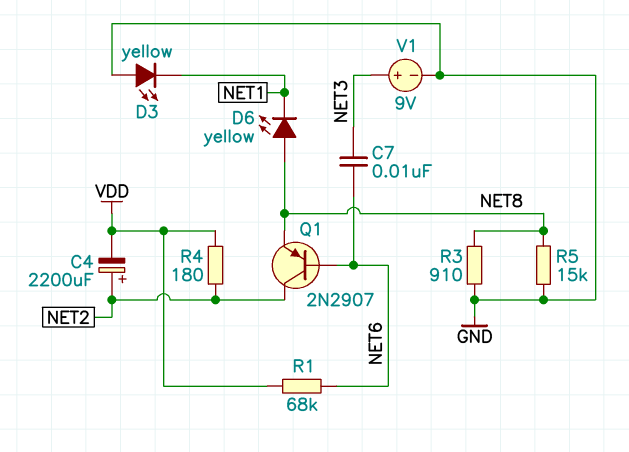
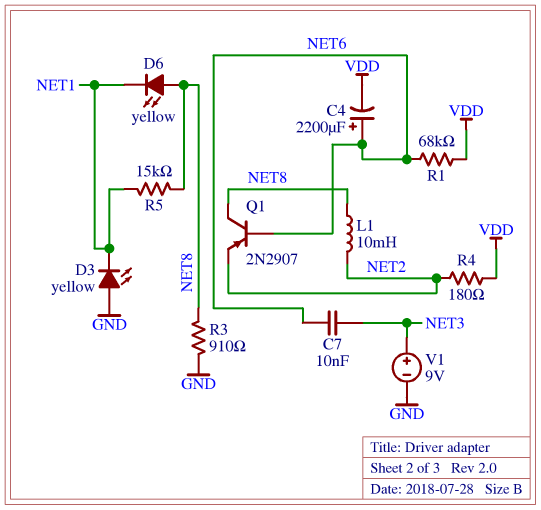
C4: 2200uF (plus NET2, minus VDD) -> 2200uF (plus NET6, minus VDD)
L1: none -> 10mH (NET2, NET8)
Q1: PNP 2N2907 (B NET6, C NET2, E NET8) -> PNP 2N2907 (B NET6, C NET8, E NET2)
R5: 15k (GND, NET8) -> 15k (NET1, NET8)

